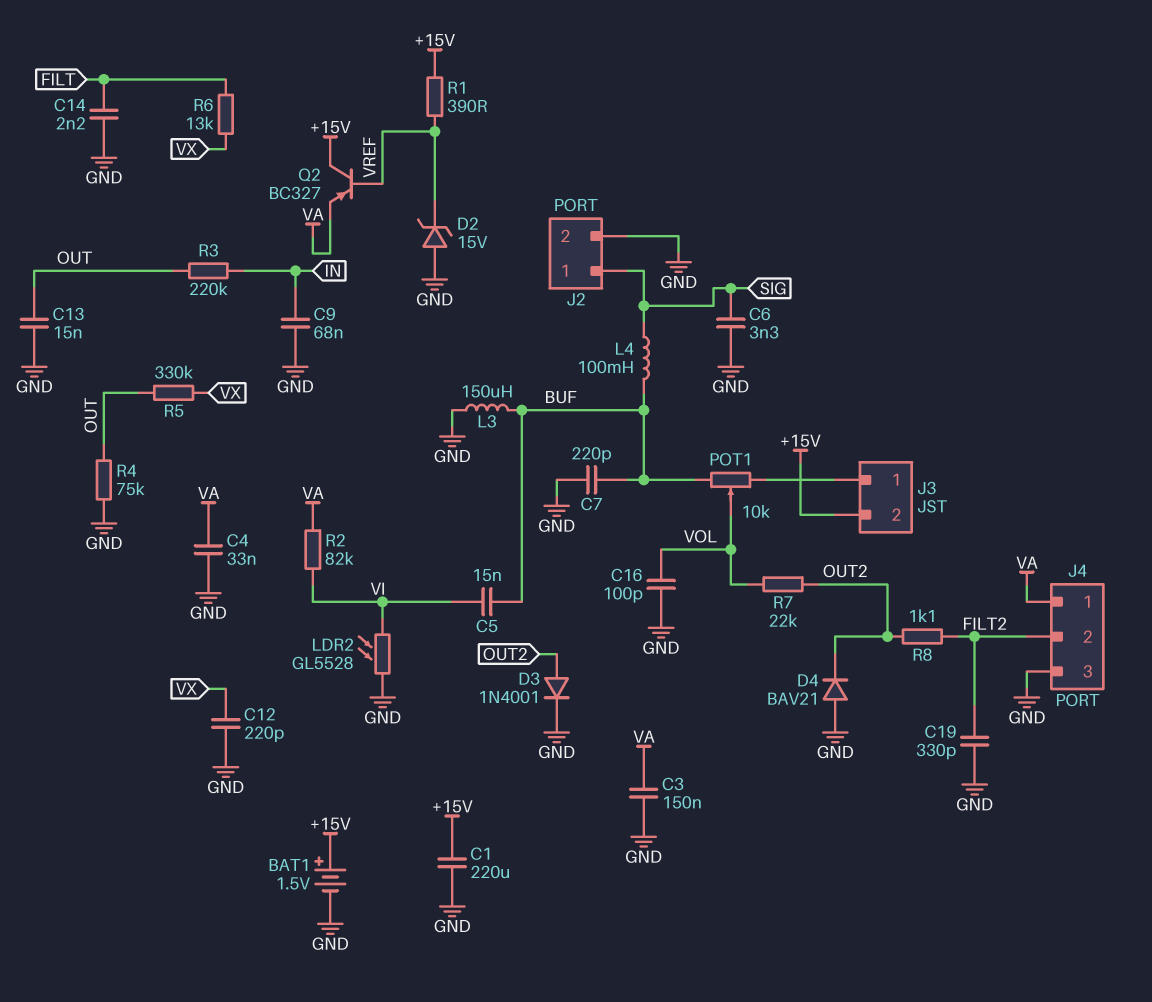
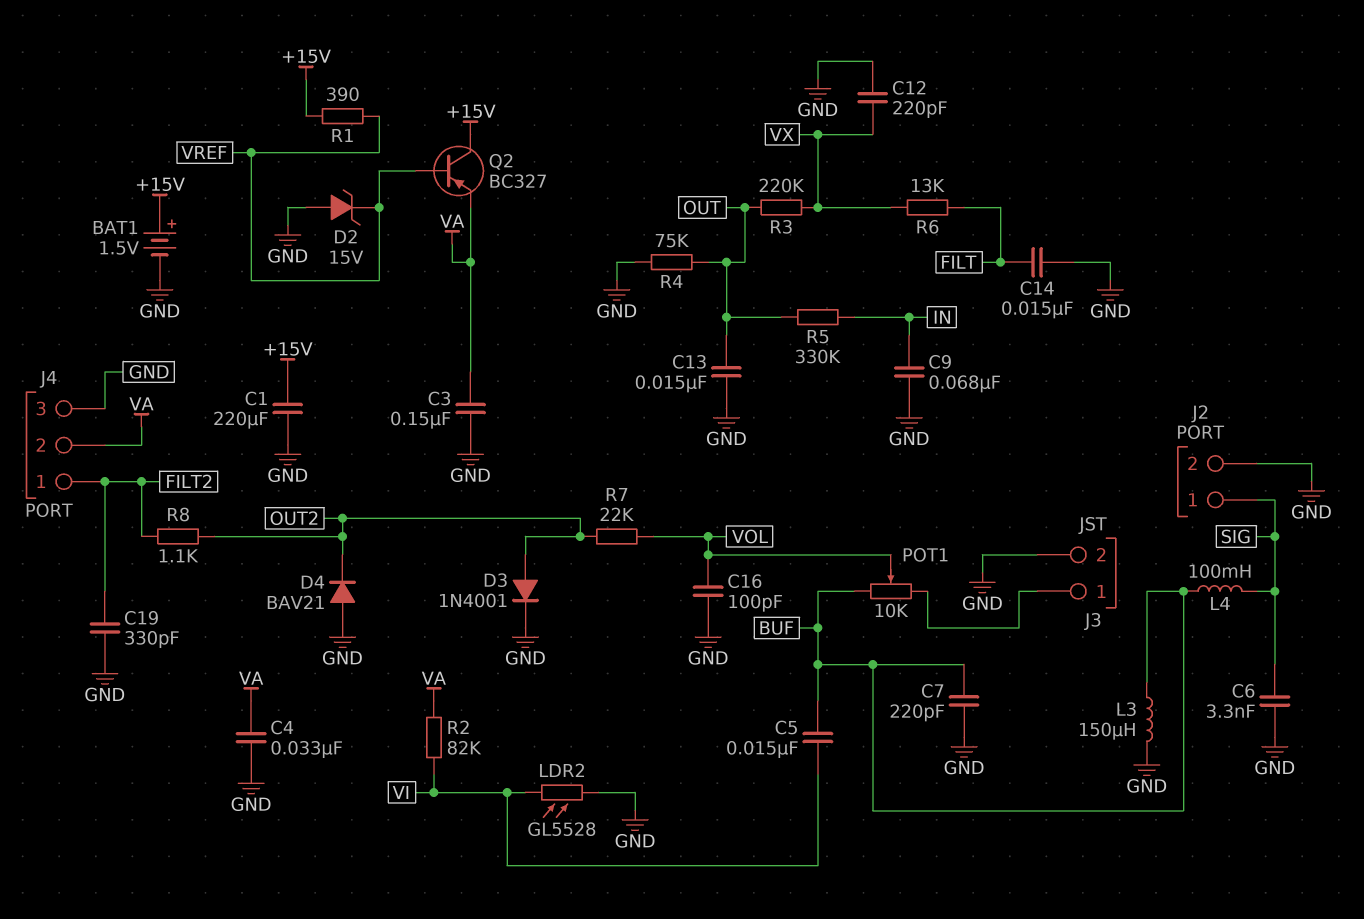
C14: 2.2nF (FILT, GND) -> 15nF (FILT, GND)
J3 pin 2: +15V -> GND
J4 pin 1: VA -> FILT2
J4 pin 2: FILT2 -> VA
R3: 220k (IN, OUT) -> 220k (OUT, VX)
R5: 330k (OUT, VX) -> 330k (IN, OUT)

